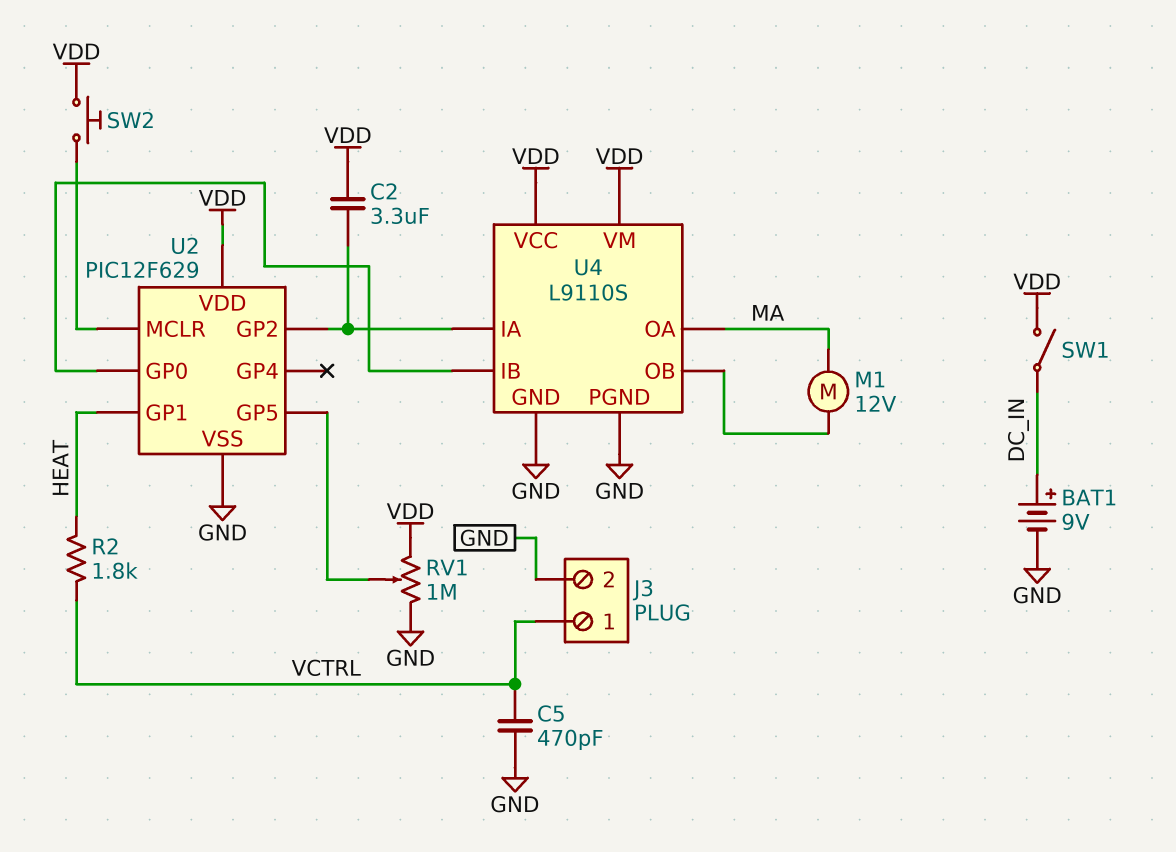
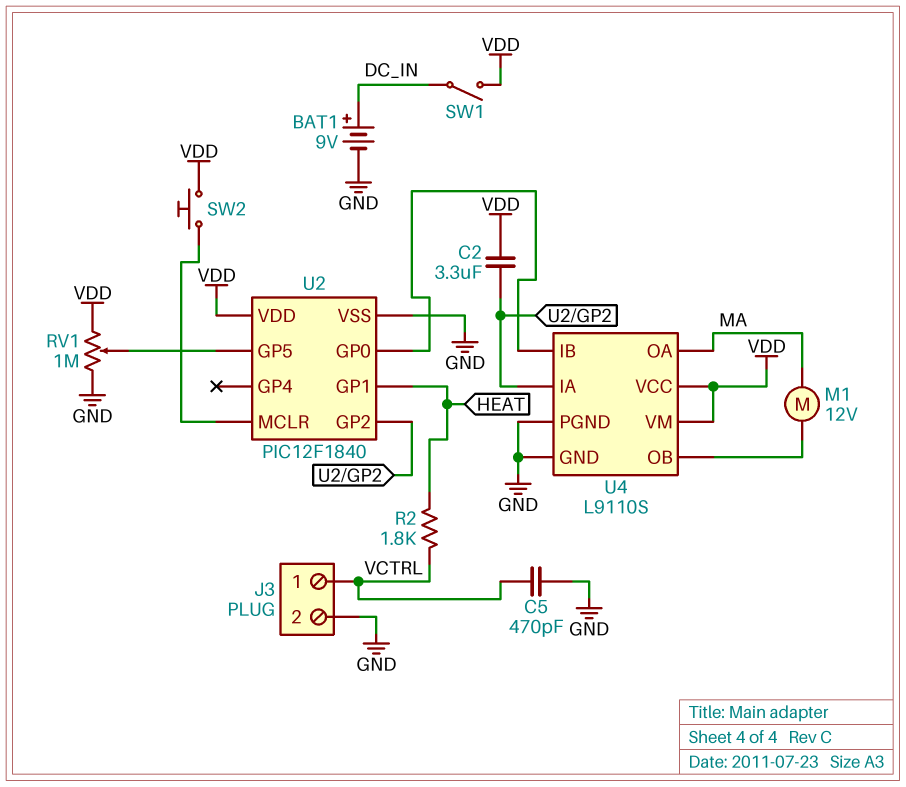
U2: PIC12F629 -> PIC12F1840

